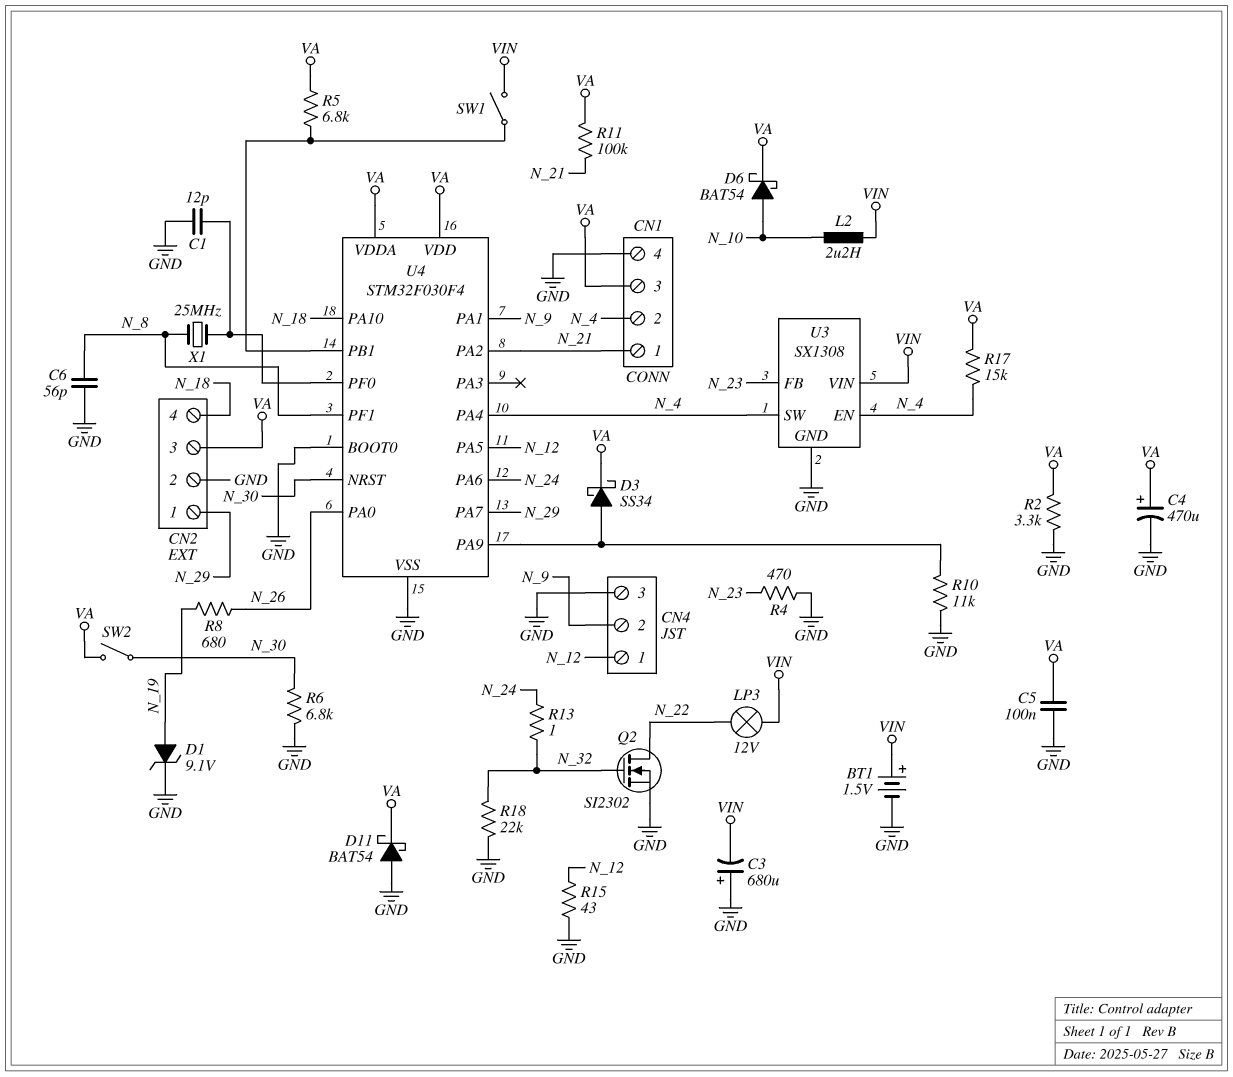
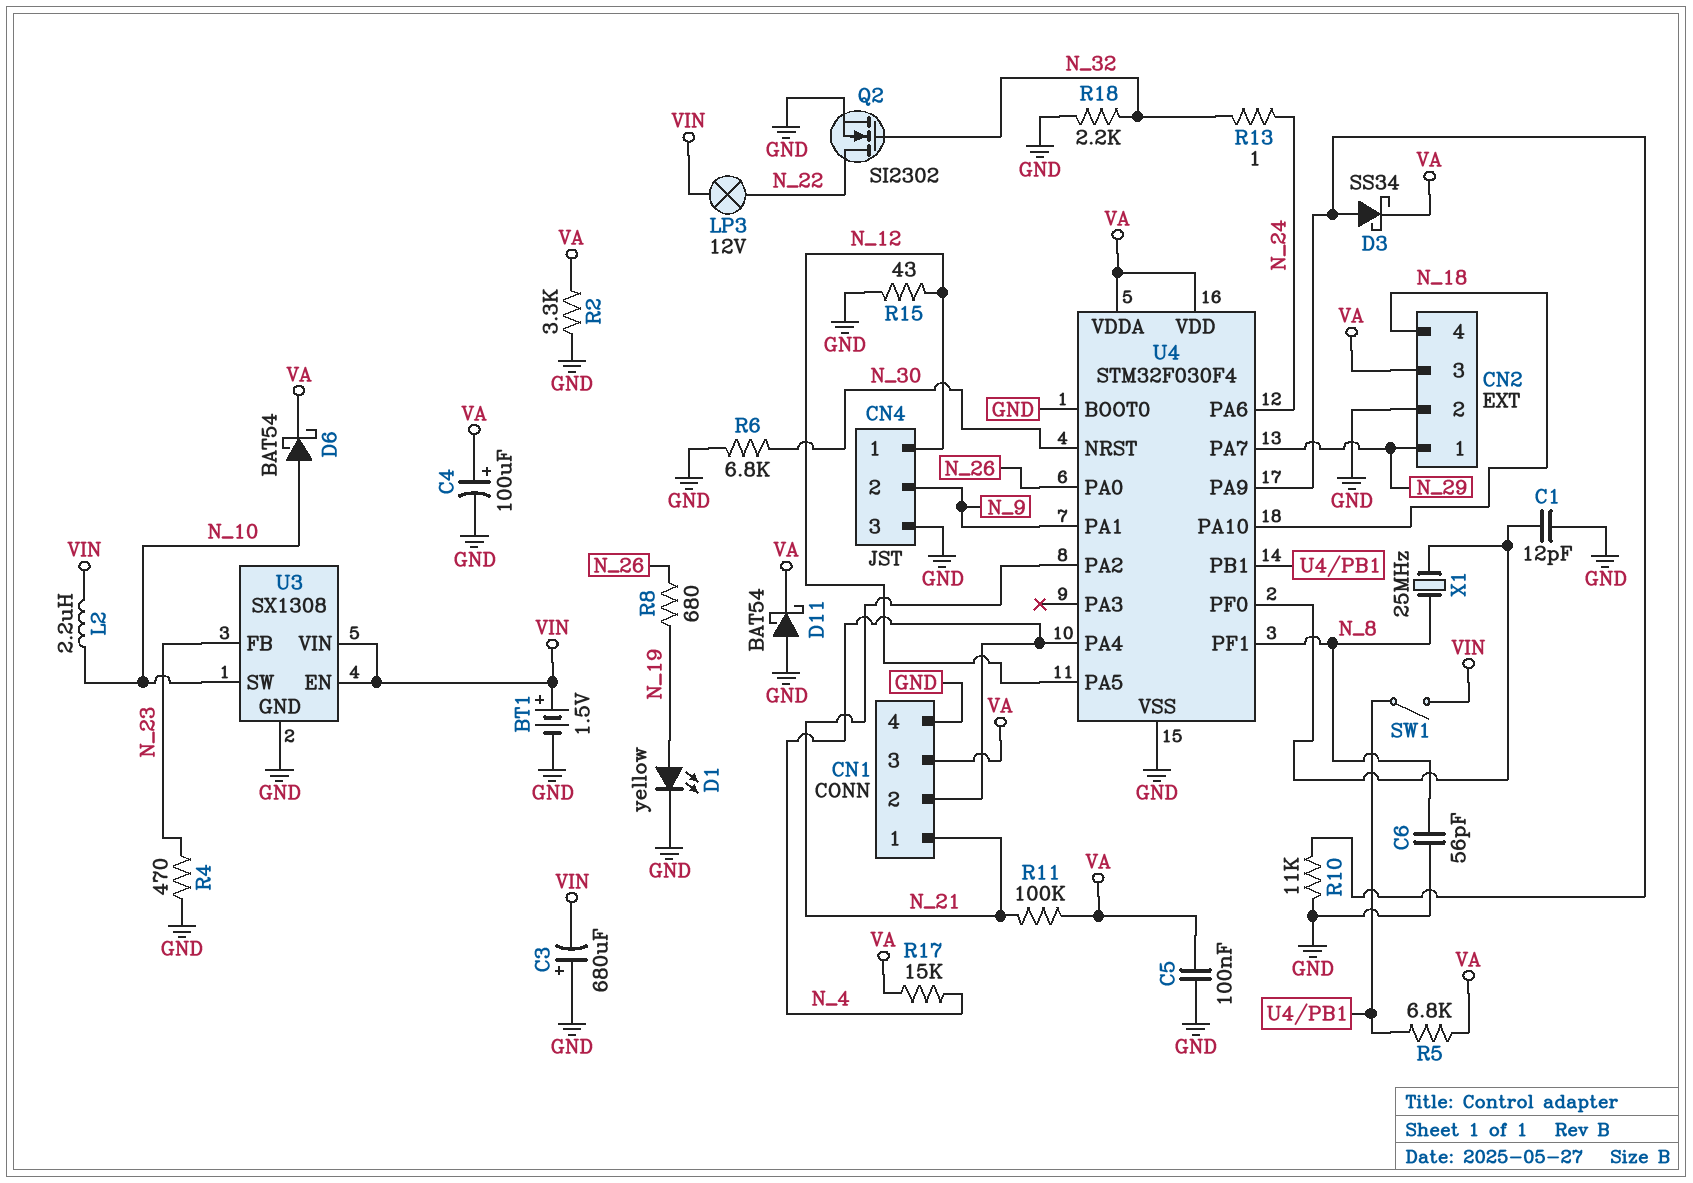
C4: 470uF (plus VA, minus GND) -> 100uF (plus VA, minus GND)
D1: zener 9.1V (A N_19, K GND) -> LED yellow (A N_19, K GND)
R18: 22k (GND, N_32) -> 2.2k (GND, N_32)
SW2: switch (N_30, VA) -> none
U3 pin EN: N_4 -> VIN
U3 pin SW: N_4 -> N_10

